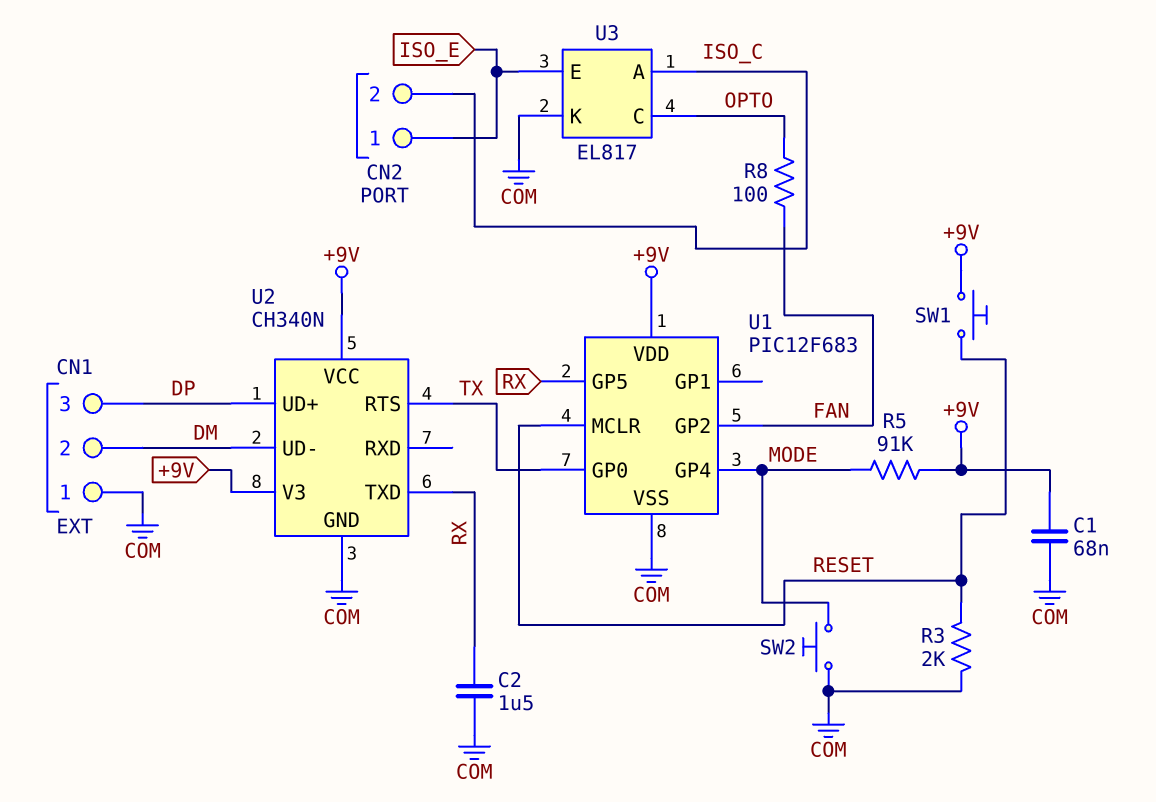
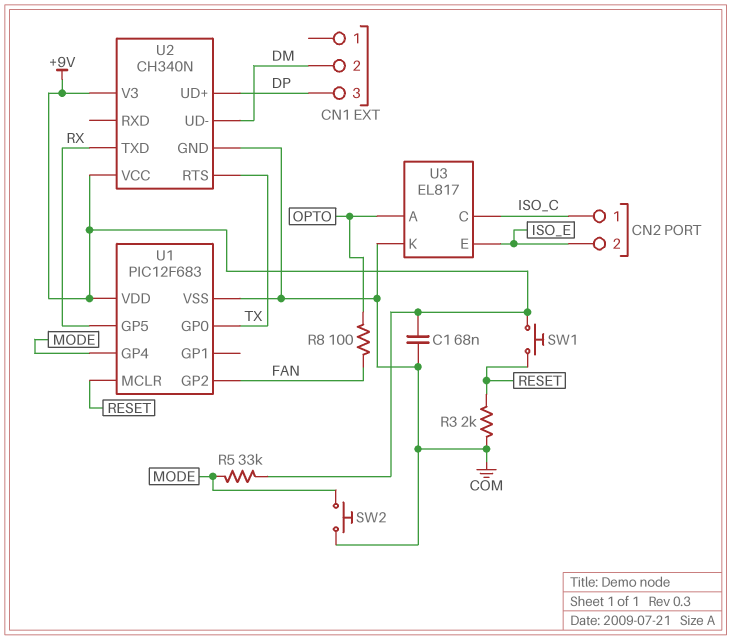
C2: 1.5uF (COM, RX) -> none
CN1 pin 1: COM -> none
CN2 pin 1: ISO_E -> ISO_C
CN2 pin 2: ISO_C -> ISO_E
R5: 91k (+9V, MODE) -> 33k (+9V, MODE)
U3 pin A: ISO_C -> OPTO
U3 pin C: OPTO -> ISO_C

